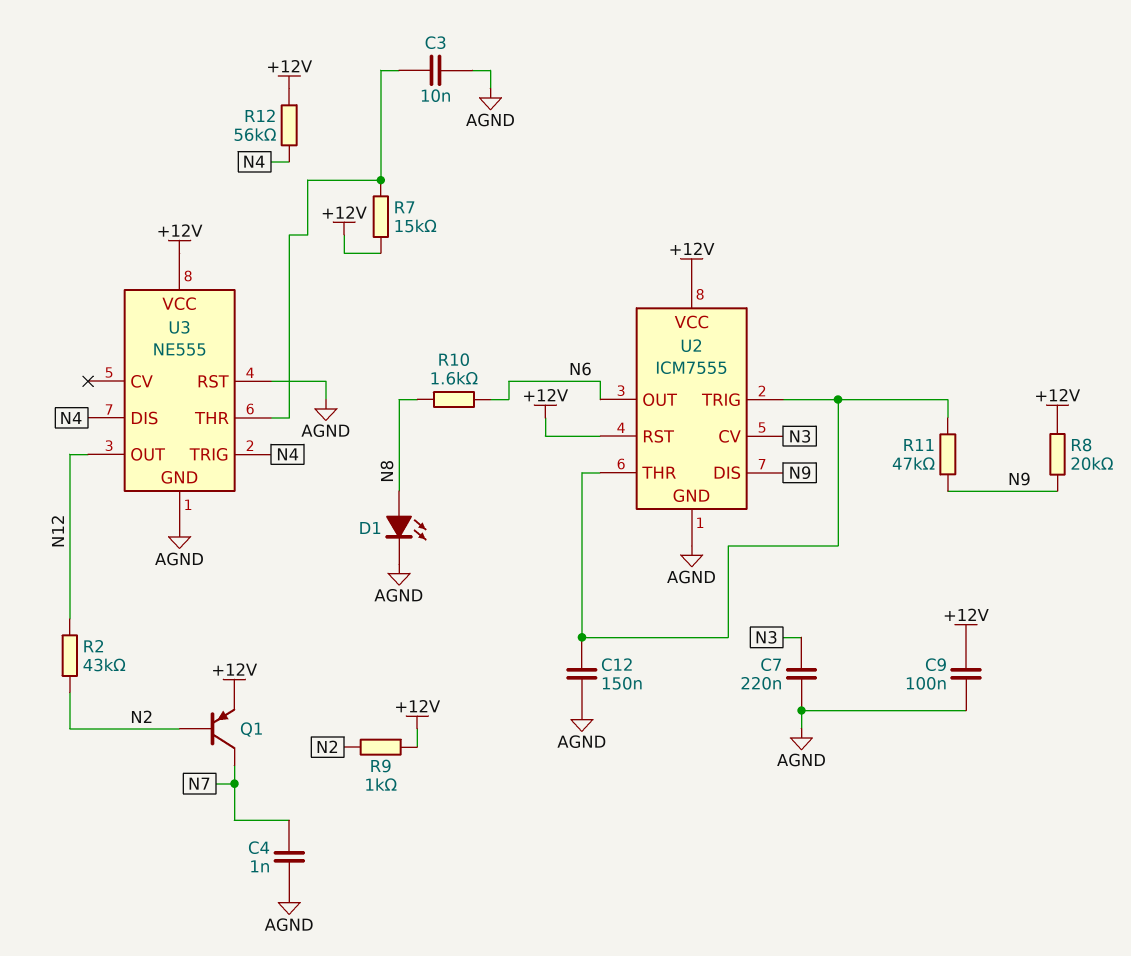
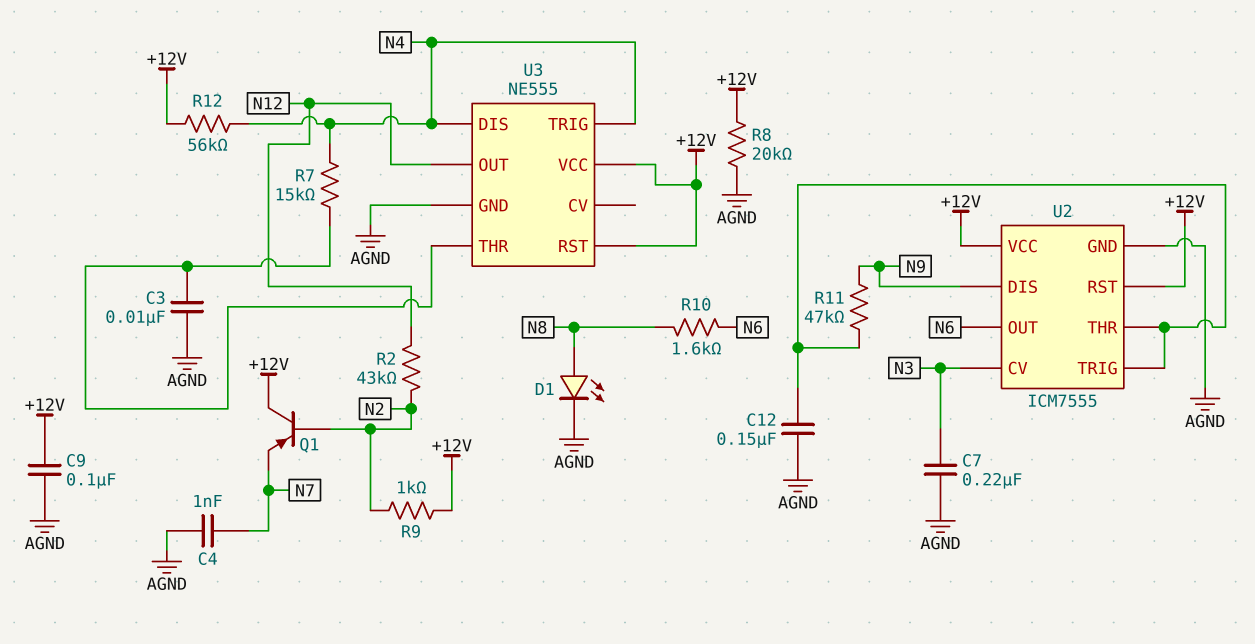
Q1: PNP (B N2, C N7, E +12V) -> PNP (B N2, C +12V, E N7)
R7: 15k (+12V, U3/THR) -> 15k (N4, U3/THR)
R8: 20k (+12V, N9) -> 20k (+12V, AGND)
U3 pin RST: AGND -> +12V

